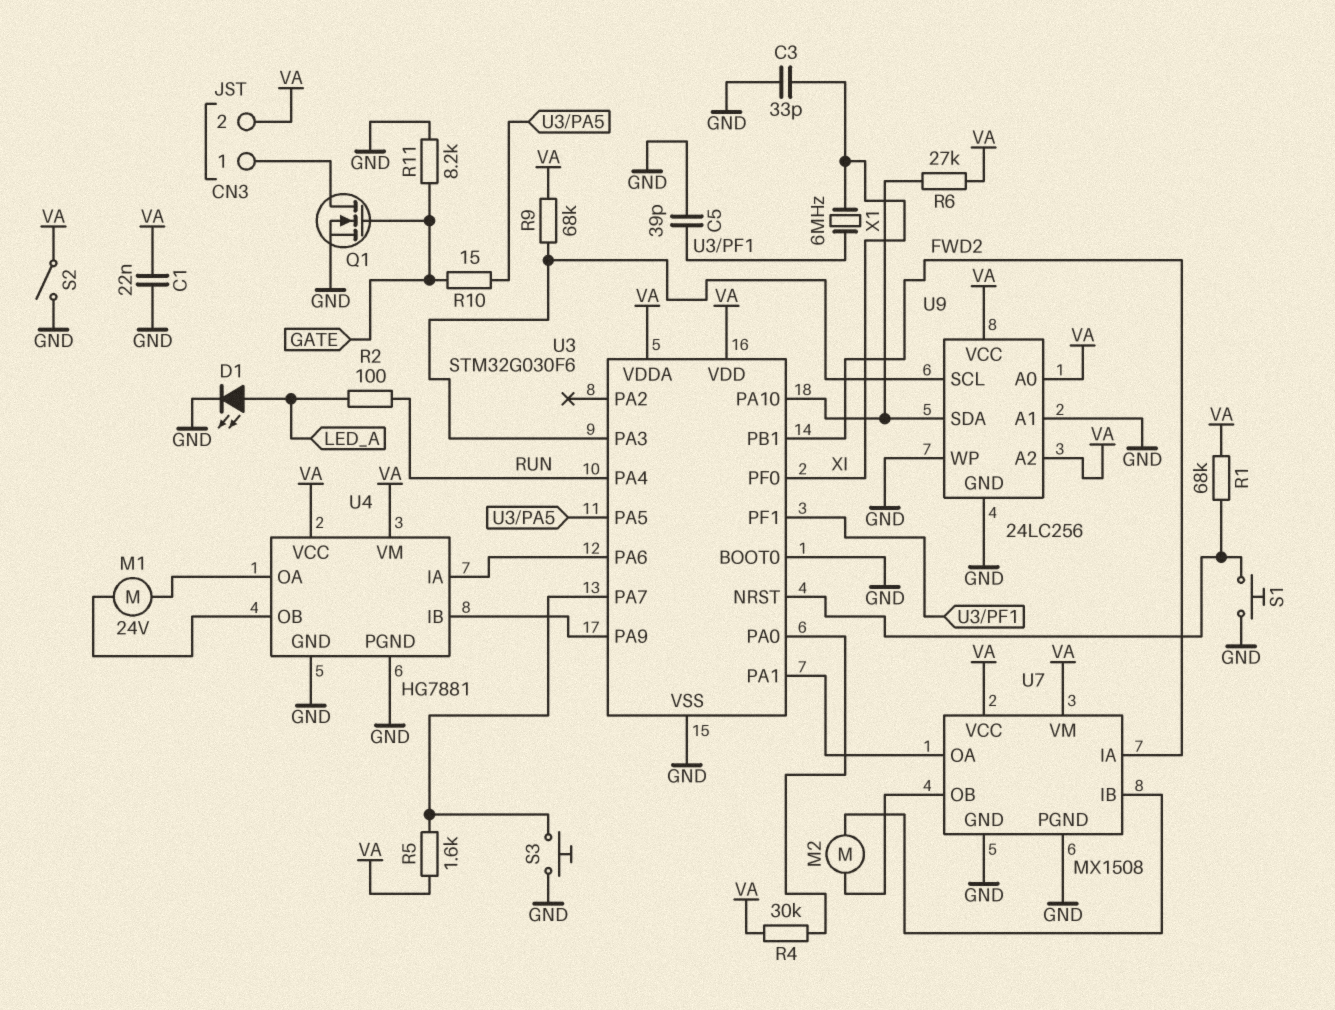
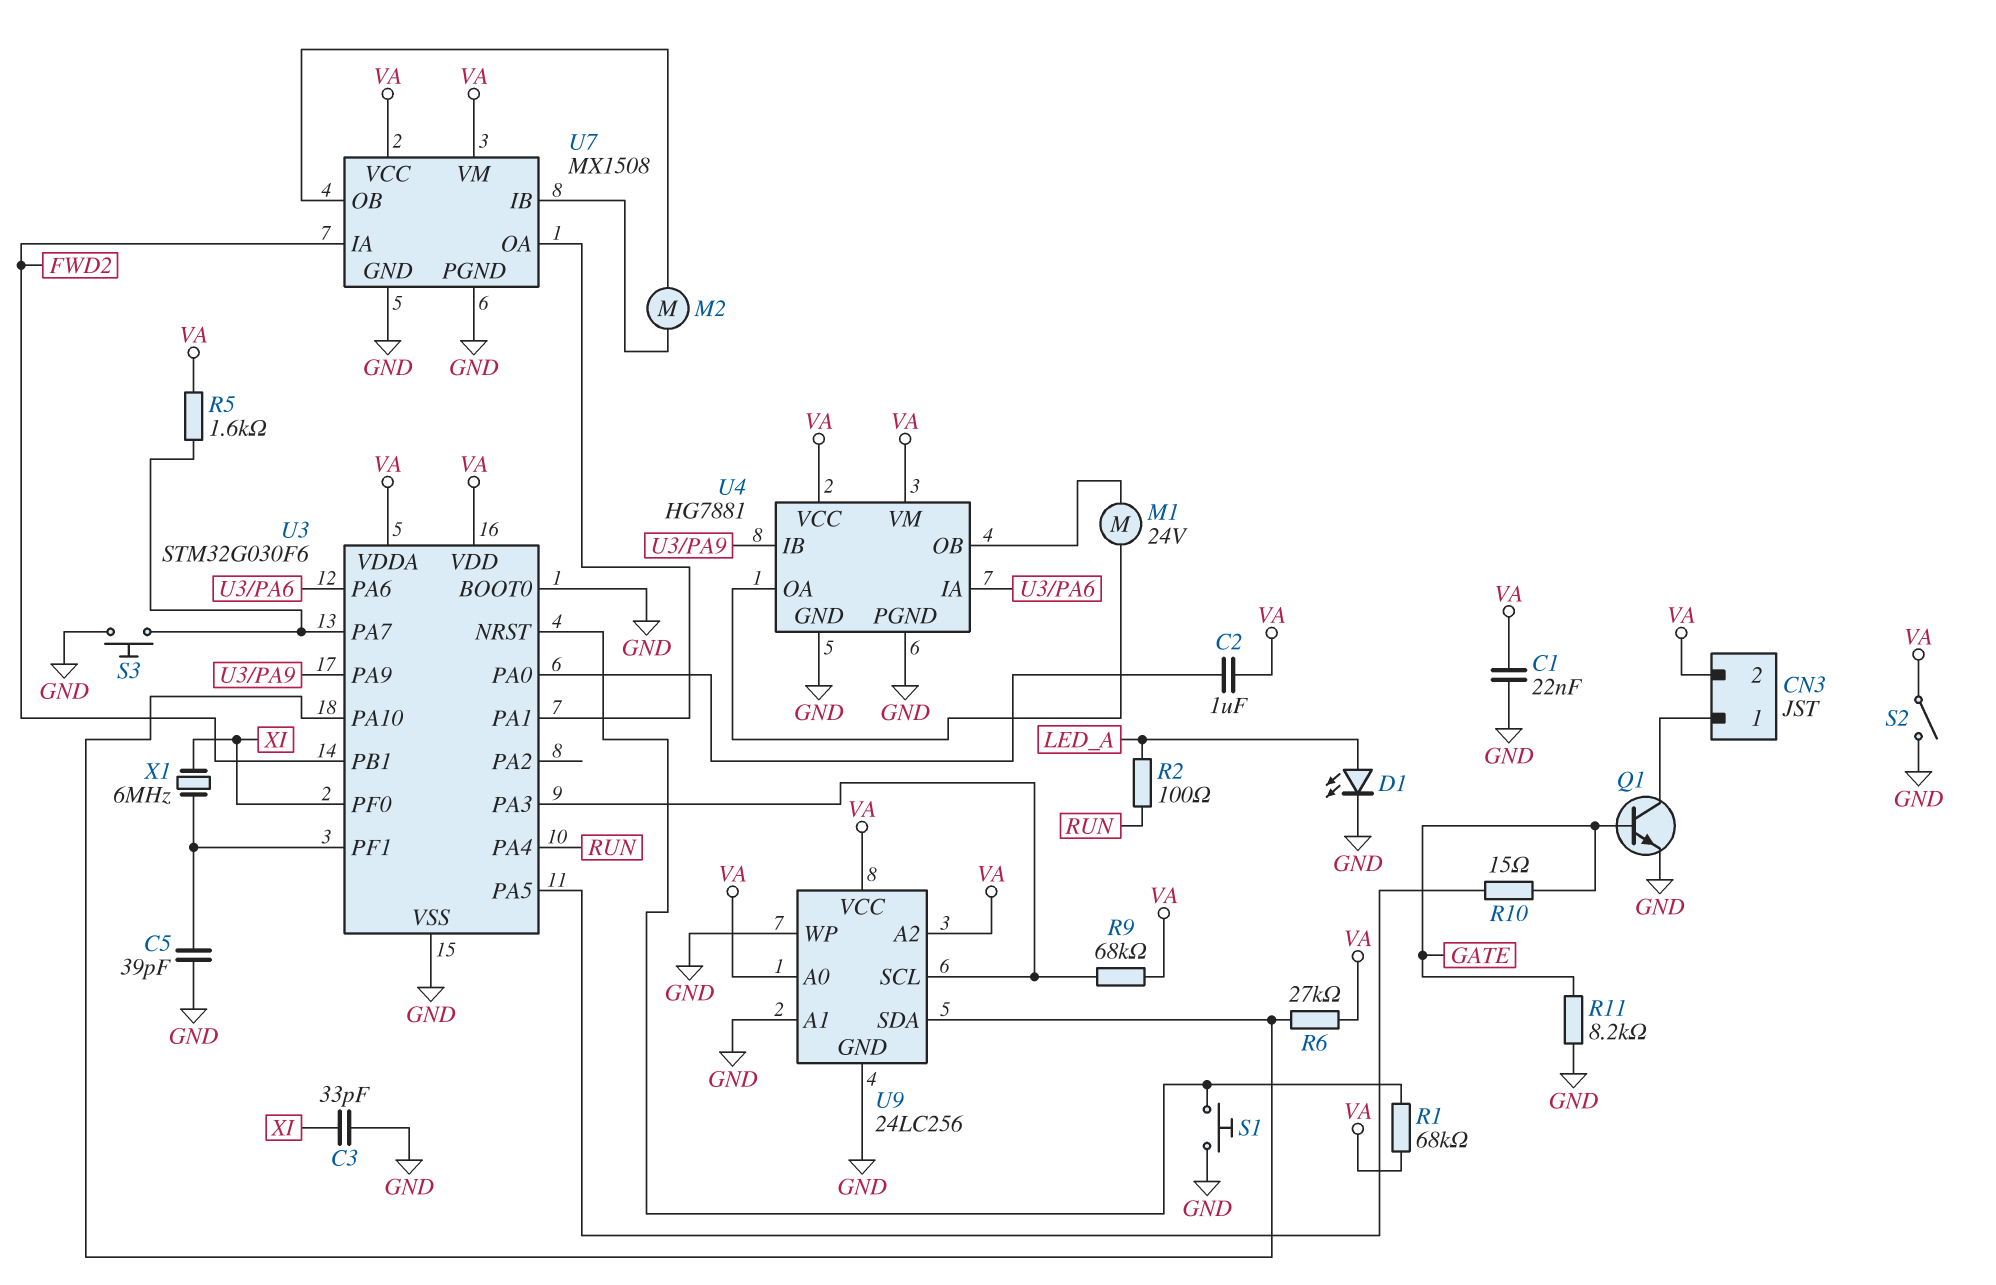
C2: none -> 1uF (U3/PA0, VA)
Q1: NMOS (G GATE, D CN3/1, S GND) -> NPN (B GATE, C CN3/1, E GND)
R4: 30k (U3/PA0, VA) -> none

